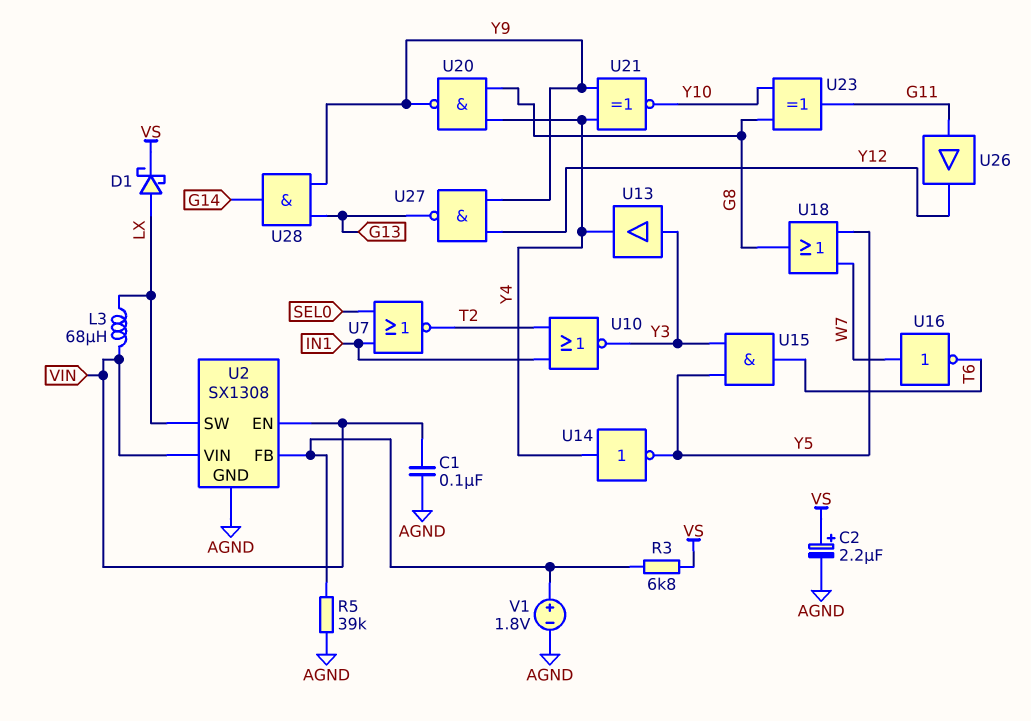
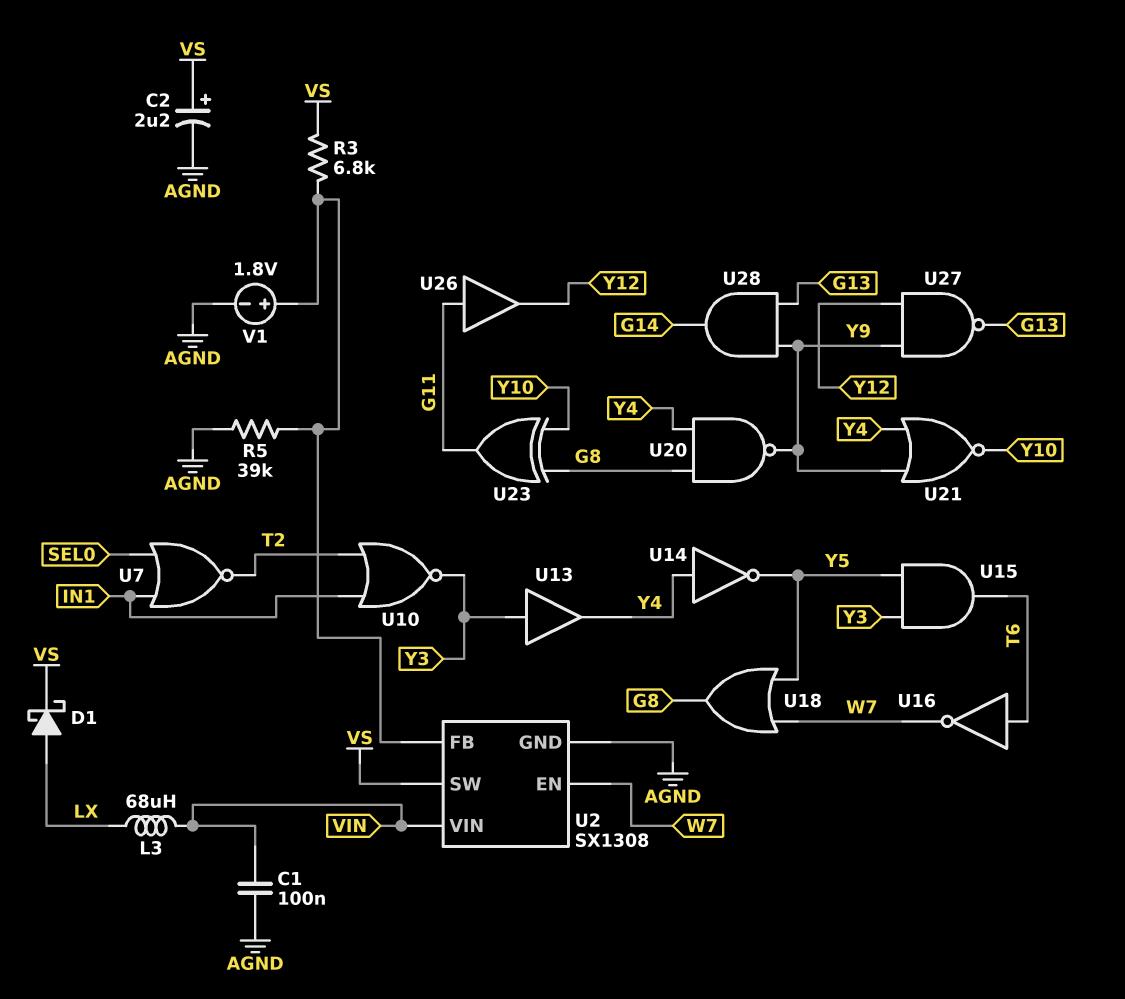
U2 pin EN: VIN -> W7
U2 pin SW: LX -> VS
U16: NOT (in W7, out T6) -> NOT (in T6, out W7)
U21: XNOR (in Y4, in Y9, out Y10) -> NOR (in Y4, in Y9, out Y10)

